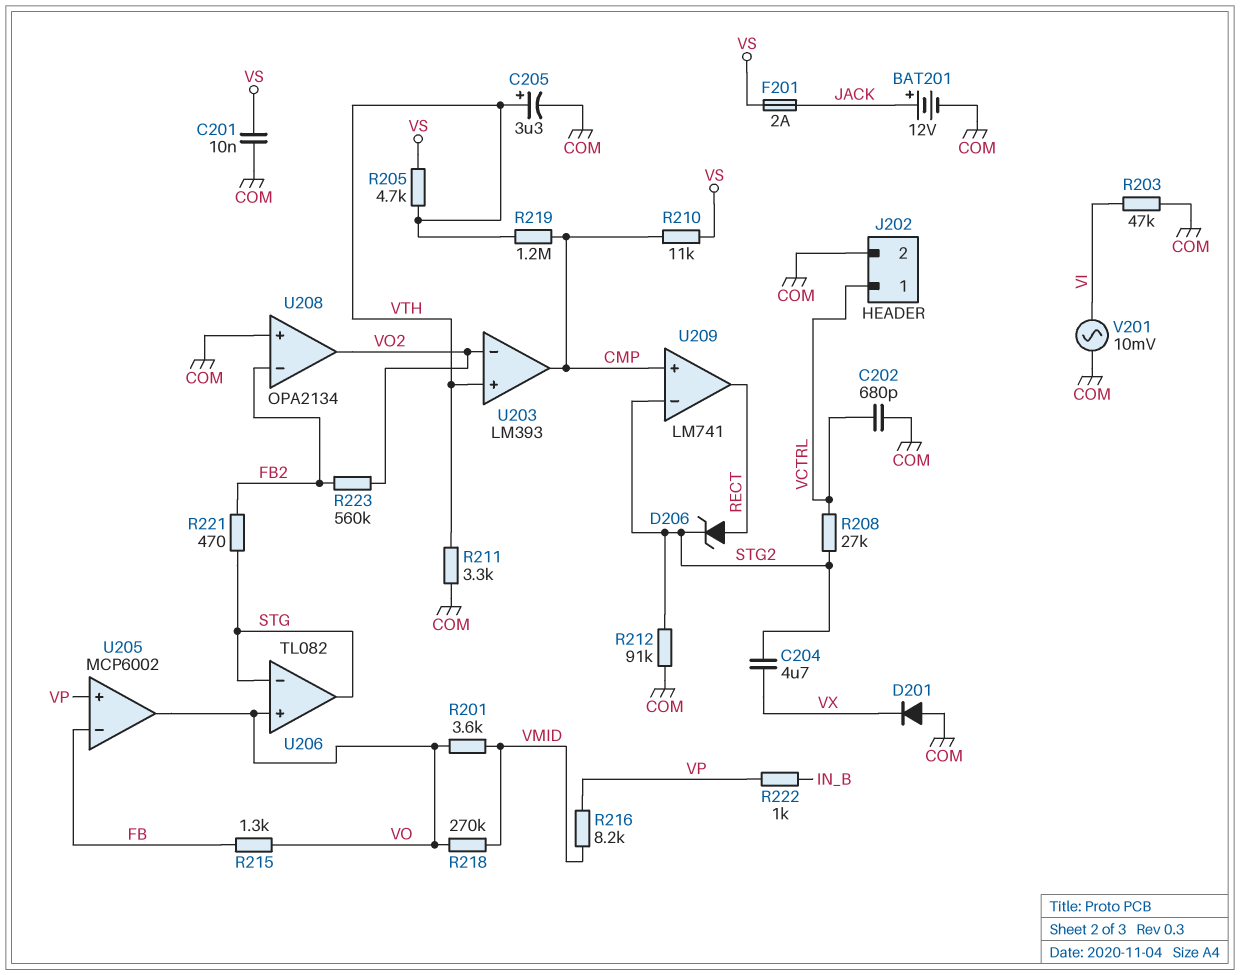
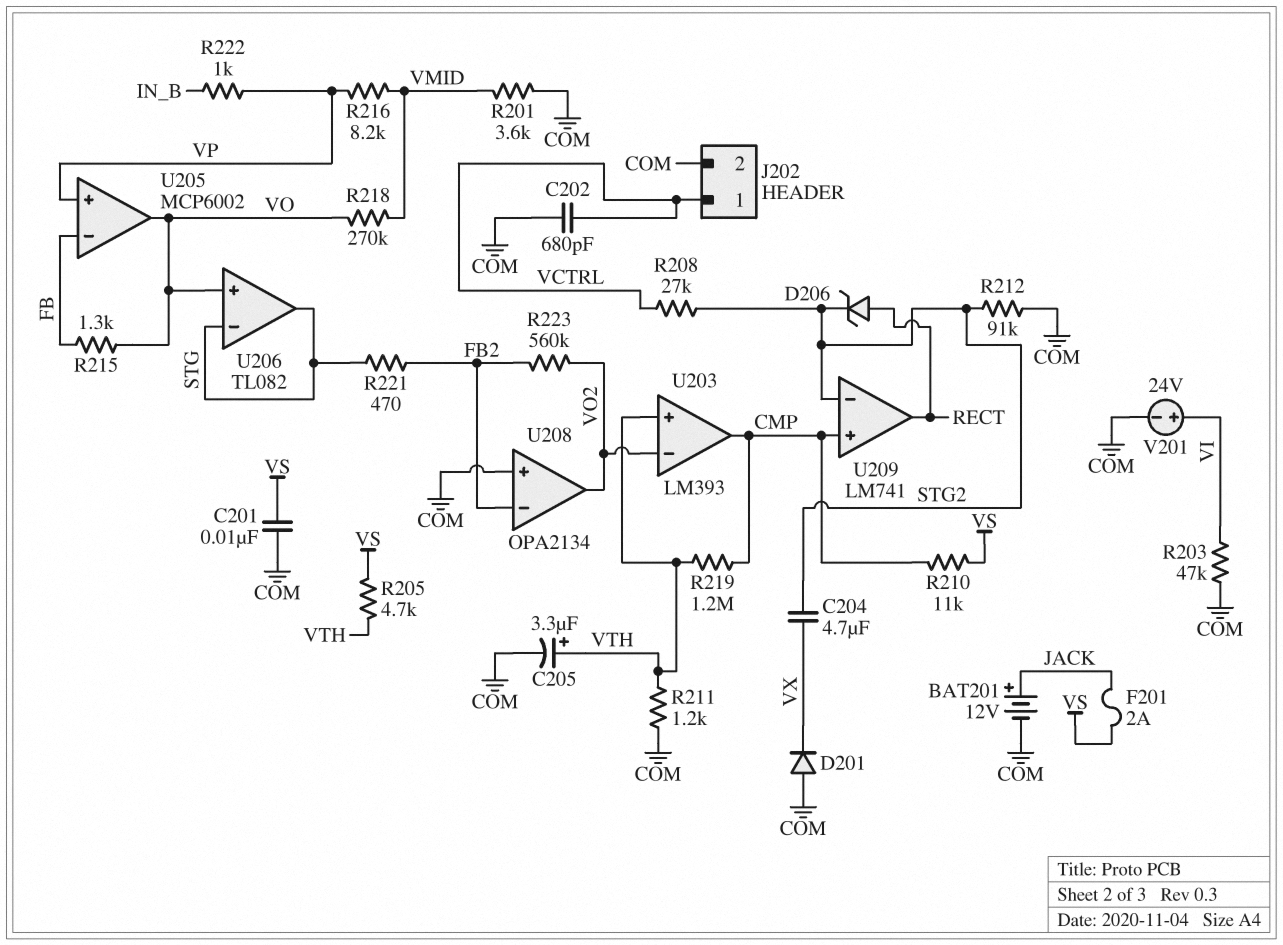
R201: 3.6k (VMID, VO) -> 3.6k (COM, VMID)
R211: 3.3k (COM, VTH) -> 1.2k (COM, VTH)
V201: AC 10mV (COM, VI) -> 24V (plus VI, minus COM)

